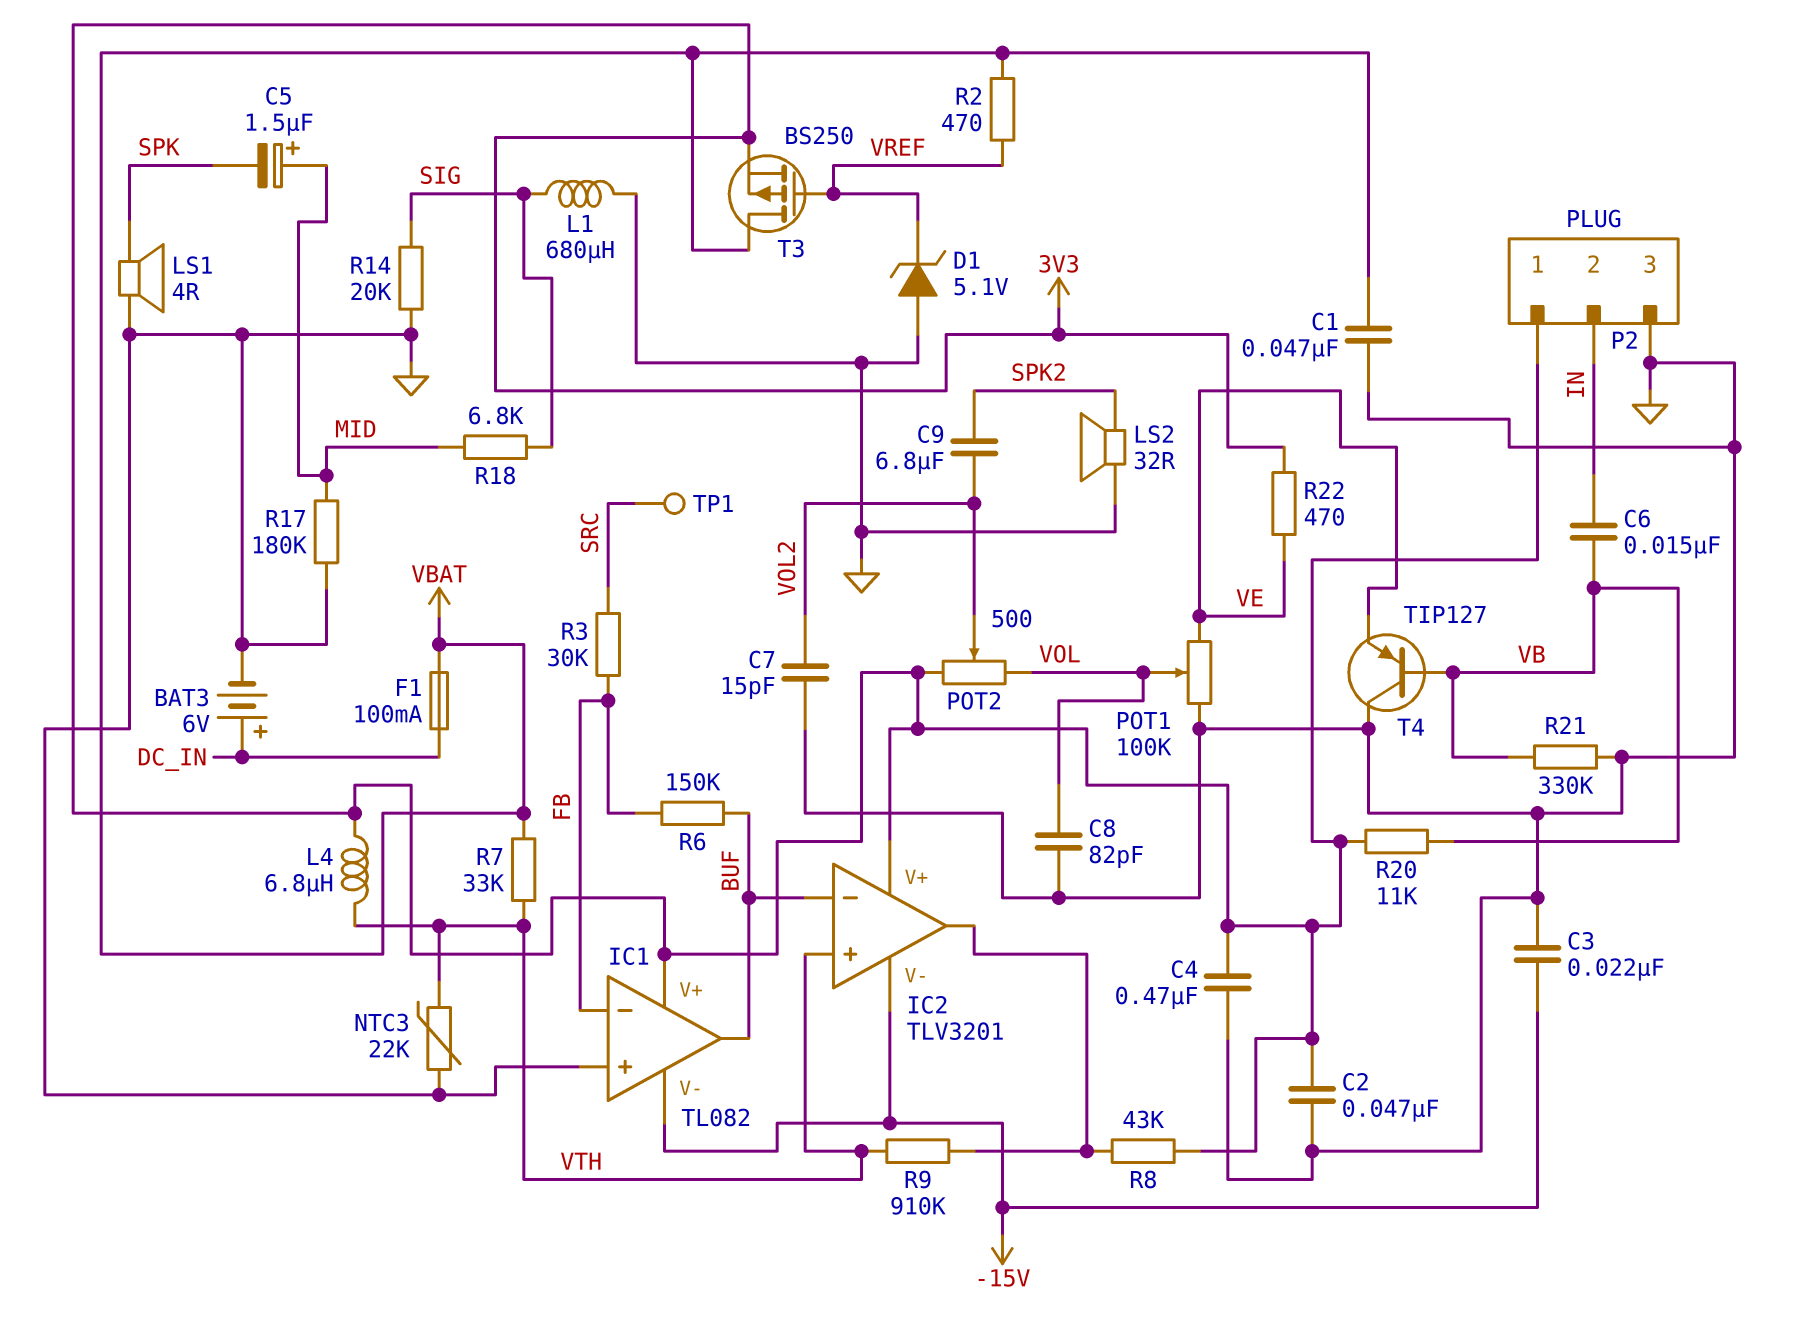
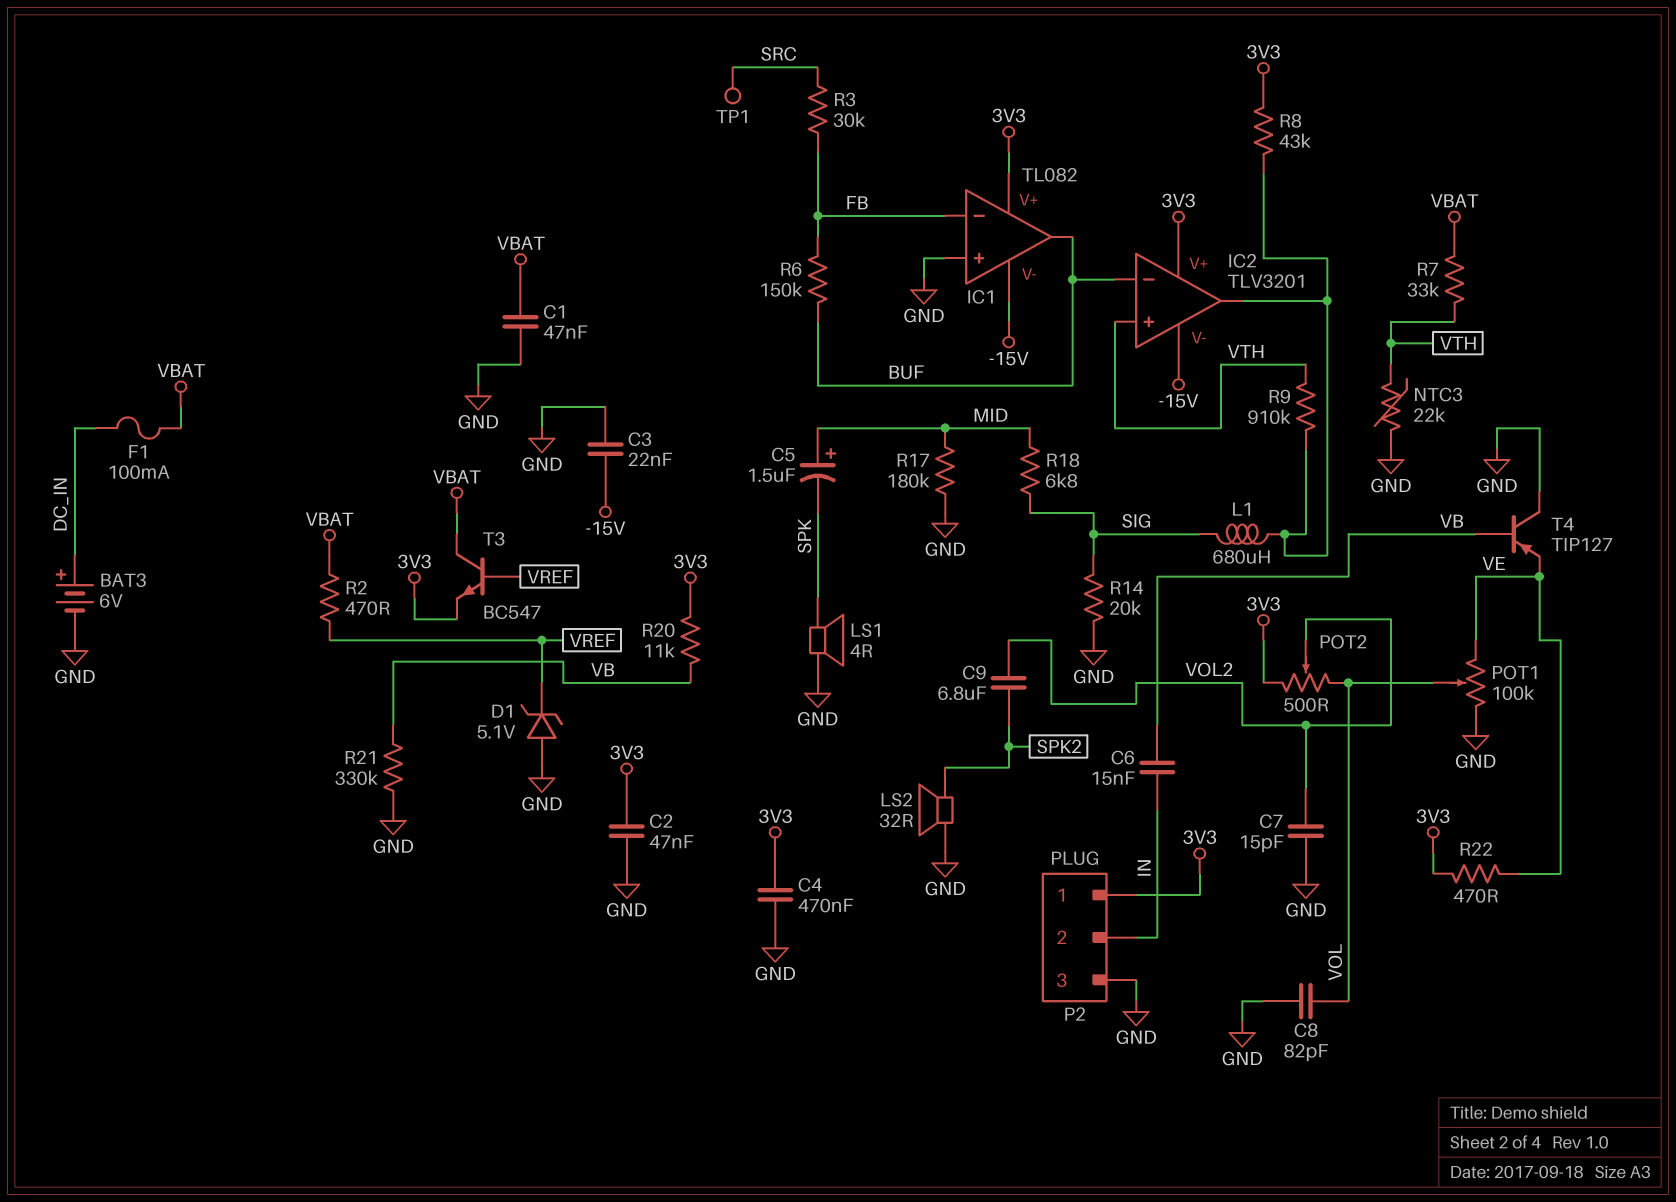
L1: 680uH (GND, SIG) -> 680uH (IC2/out, SIG)
L4: 6.8uH (3V3, VTH) -> none
T3: PMOS BS250 (G VREF, D VBAT, S 3V3) -> NPN BC547 (B VREF, C VBAT, E 3V3)

